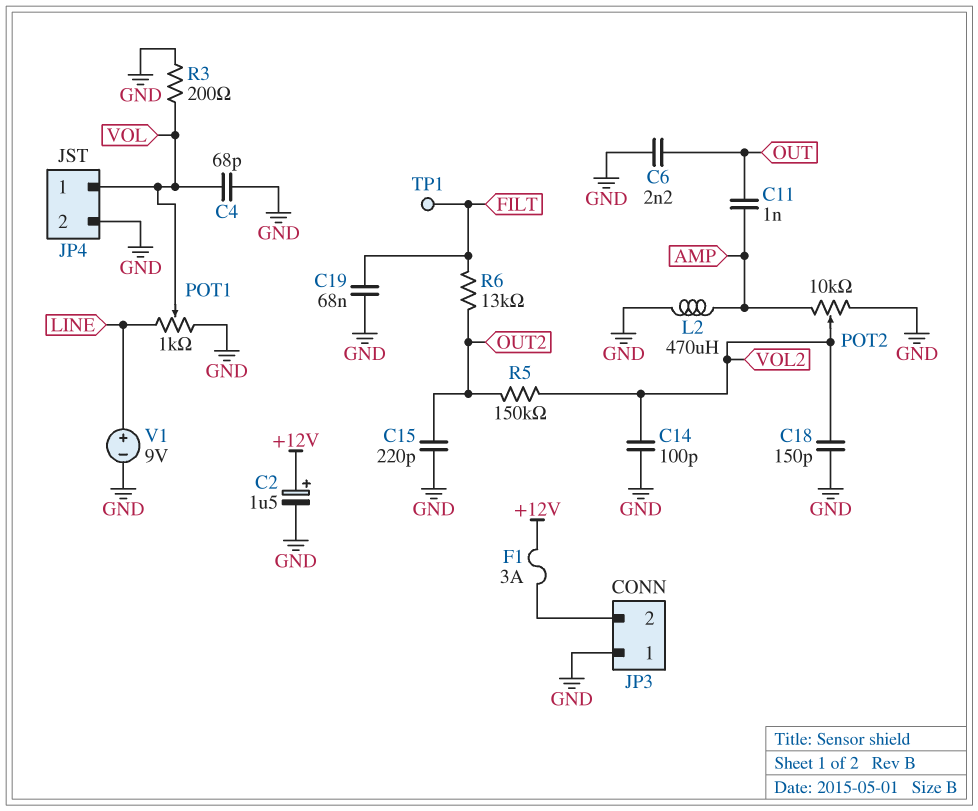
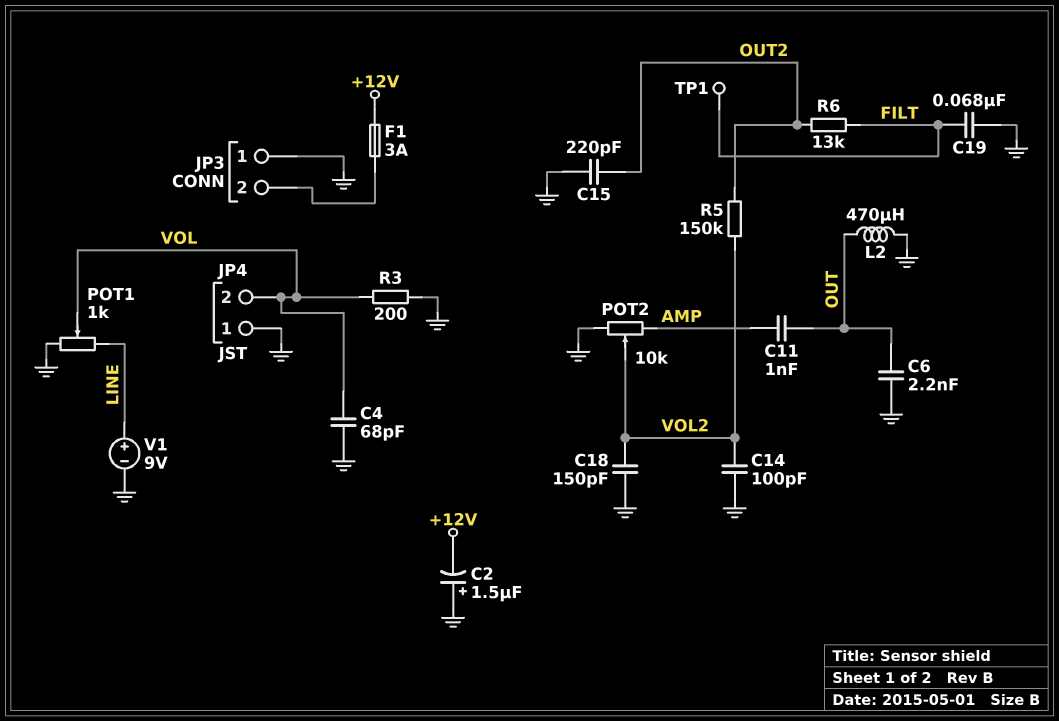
C2: 1.5uF (plus +12V, minus GND) -> 1.5uF (plus GND, minus +12V)
JP4 pin 1: VOL -> GND
JP4 pin 2: GND -> VOL
L2: 470uH (AMP, GND) -> 470uH (GND, OUT)

